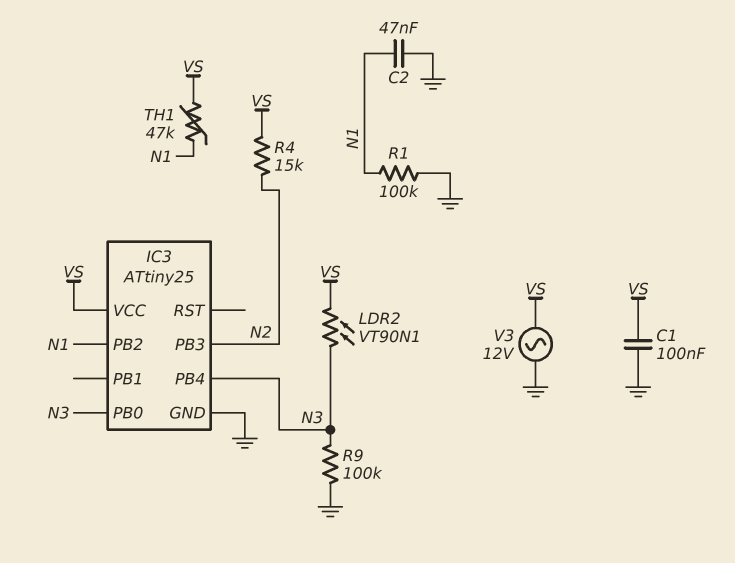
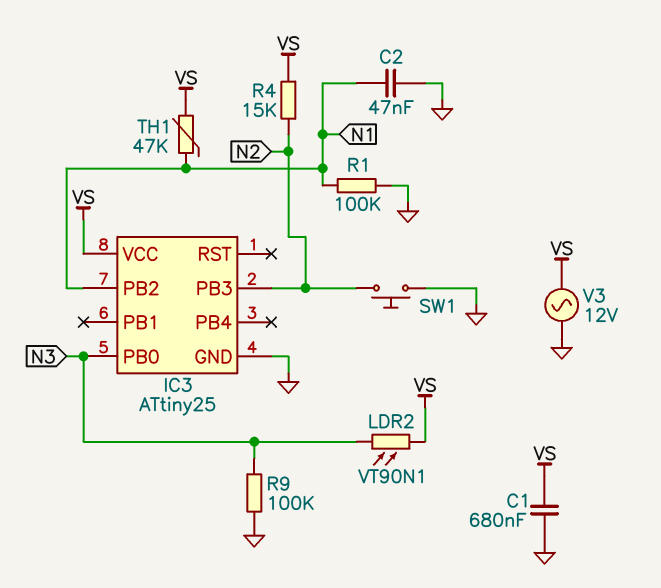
C1: 100nF (GND, VS) -> 680nF (GND, VS)
IC3 pin PB4: N3 -> none
SW1: none -> button (GND, N2)

